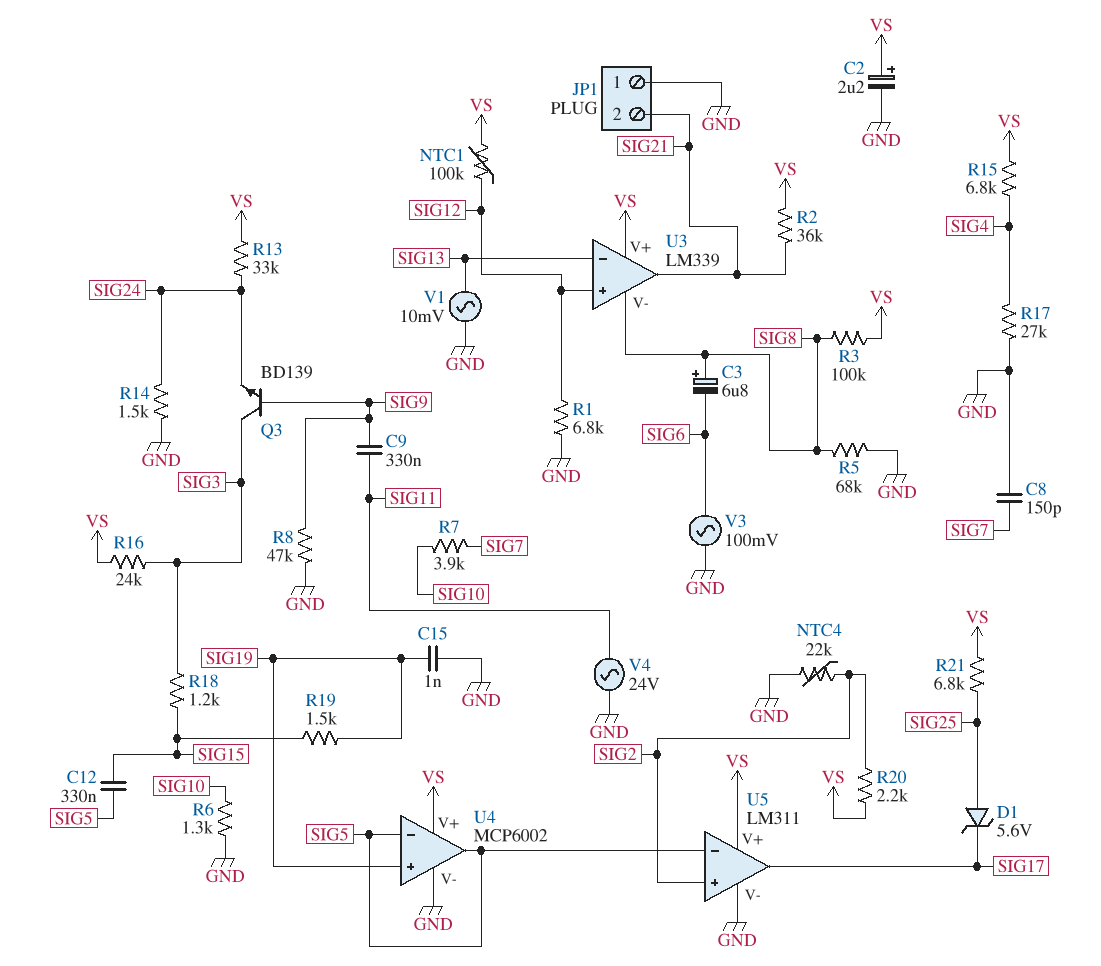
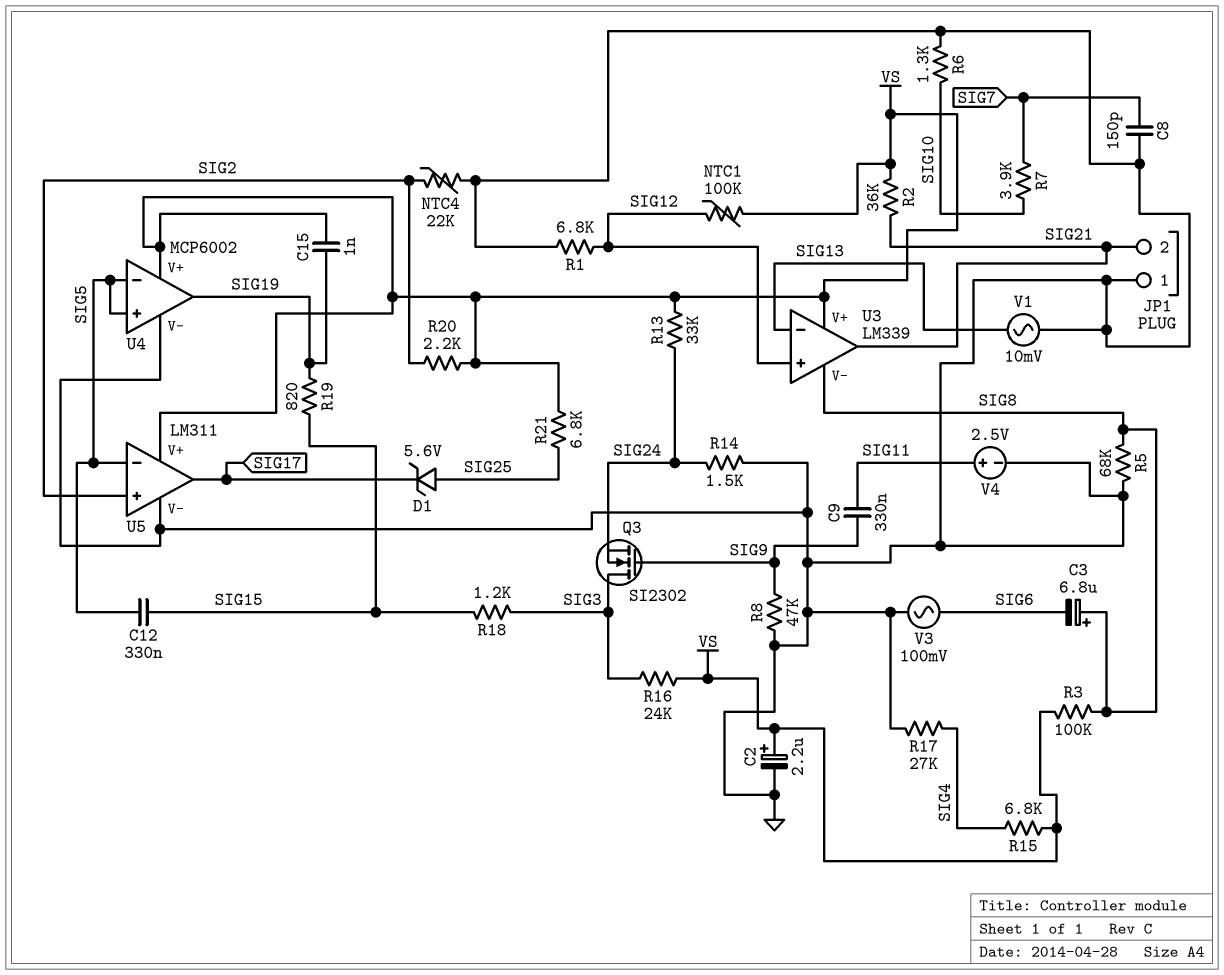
C15: 1nF (GND, SIG19) -> 1nF (SIG19, VS)
Q3: NPN BD139 (B SIG9, C SIG3, E SIG24) -> NMOS SI2302 (G SIG9, D SIG3, S SIG24)
R19: 1.5k (SIG15, SIG19) -> 820 (SIG15, SIG19)
U4 pin in+: SIG19 -> SIG5
U4 pin out: SIG5 -> SIG19
V4: AC 24V (GND, SIG11) -> 2.5V (plus SIG11, minus GND)

